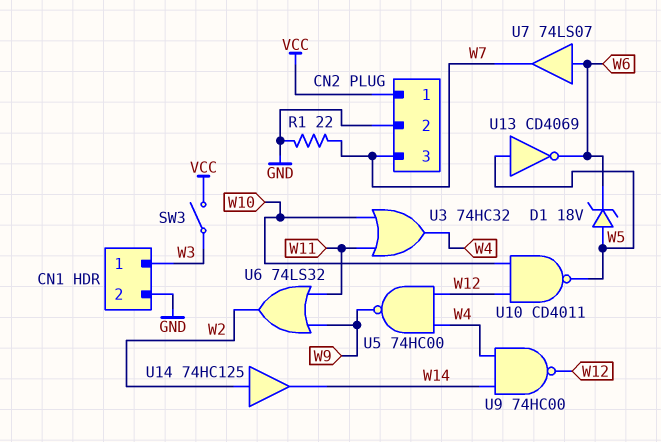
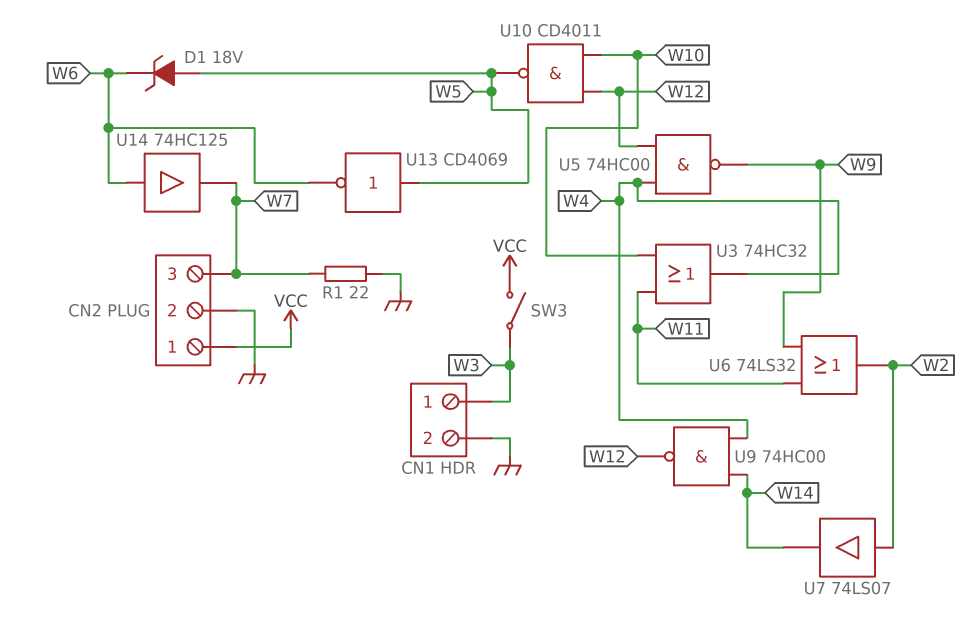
U7: buffer 74LS07 (in W6, out W7) -> buffer 74LS07 (in W2, out W14)
U14: buffer 74HC125 (in W2, out W14) -> buffer 74HC125 (in W6, out W7)

